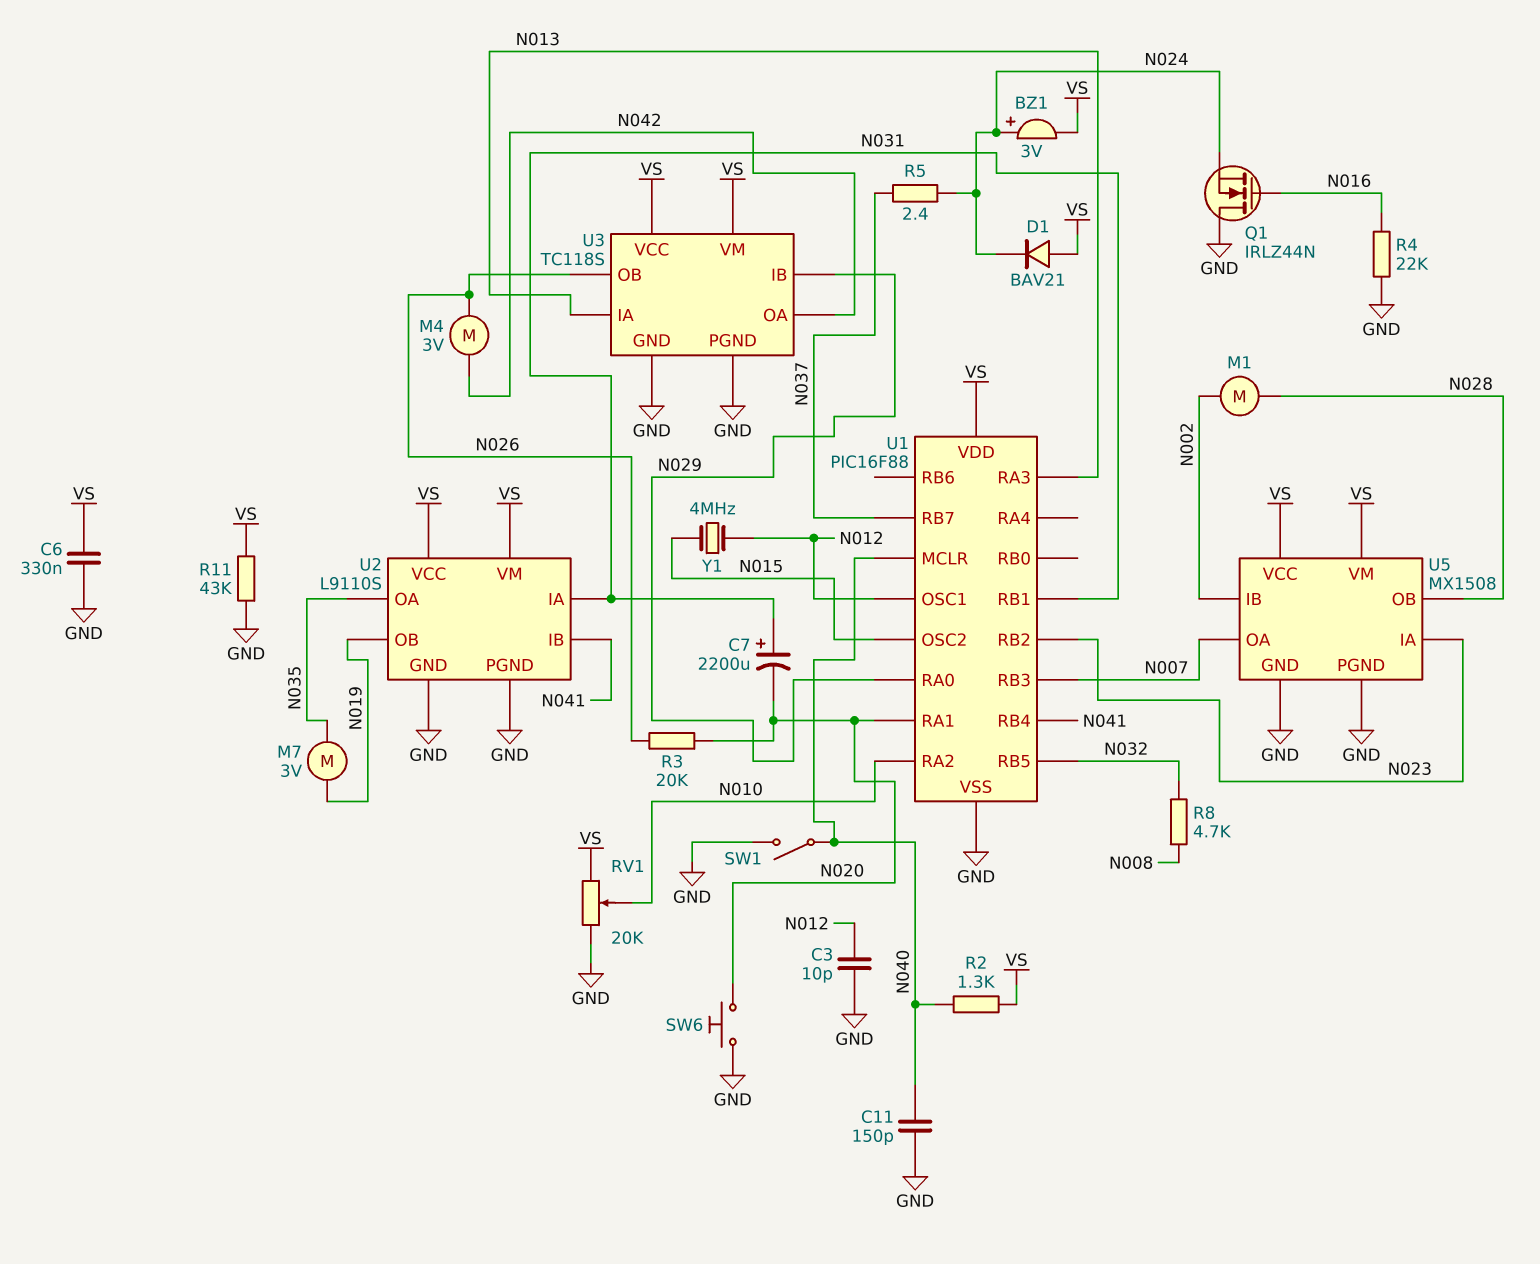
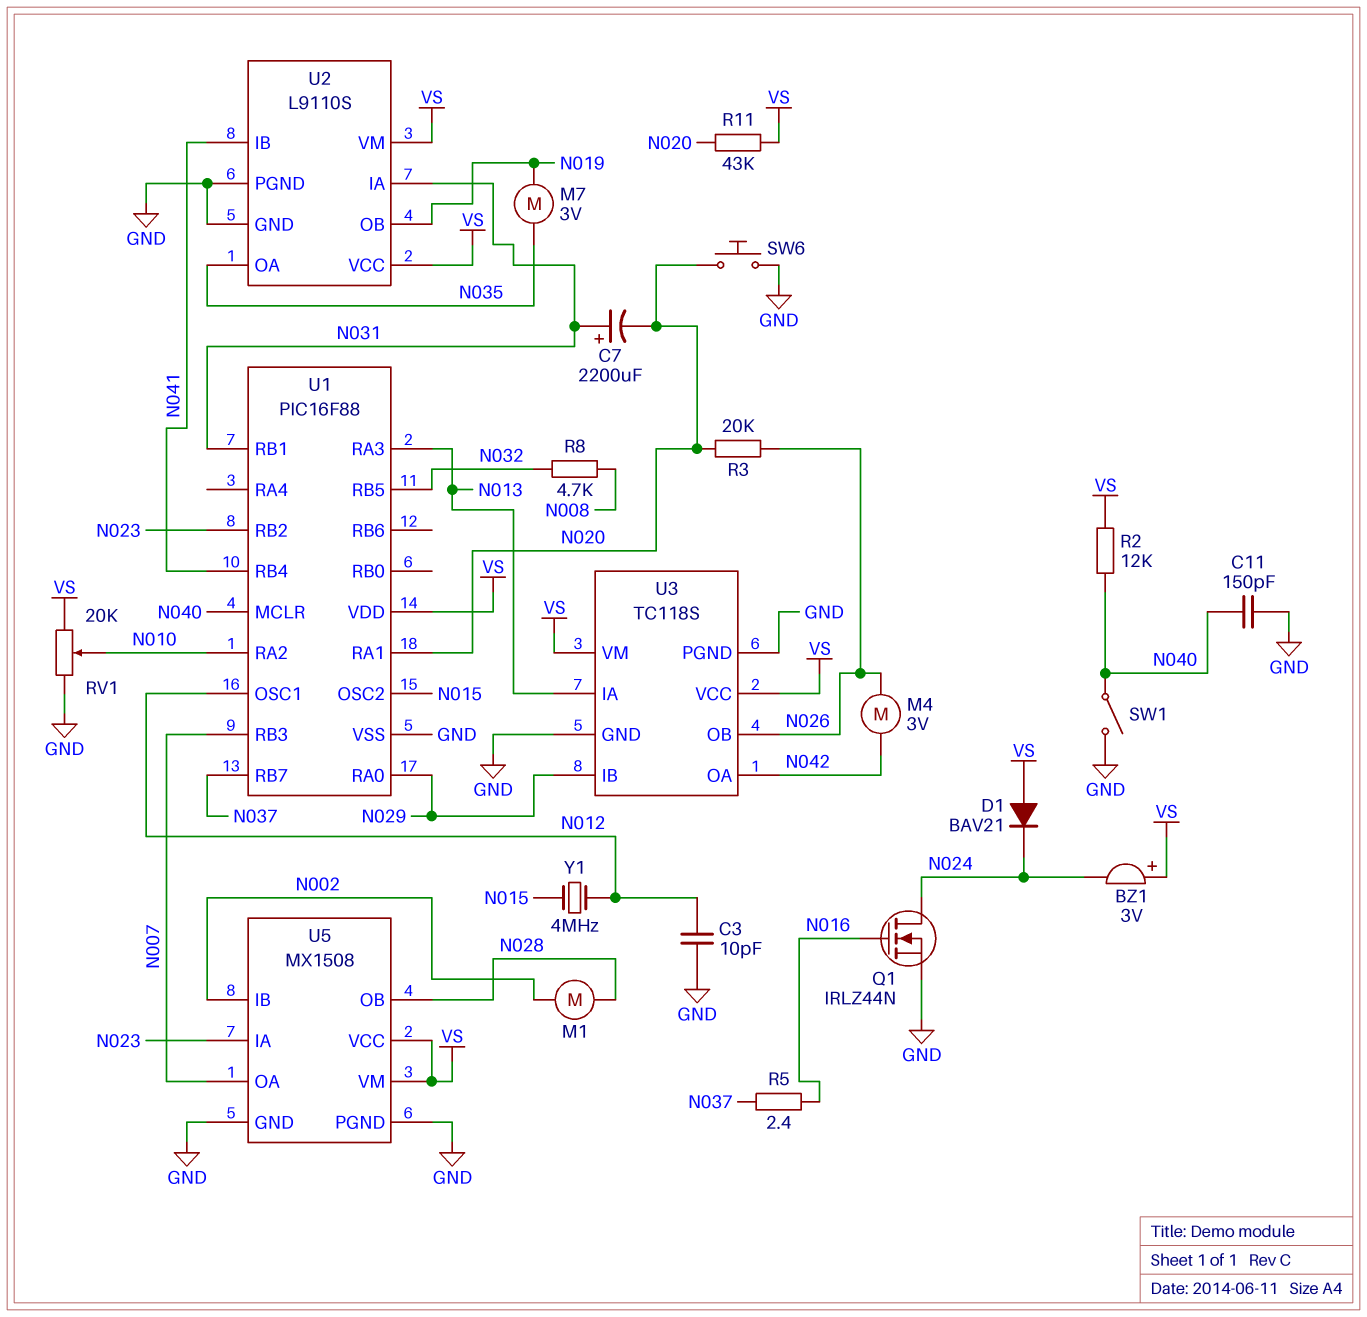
BZ1: buzzer 3V (plus N024, minus VS) -> buzzer 3V (plus VS, minus N024)
C6: 330nF (GND, VS) -> none
Q1: NMOS IRLZ44N (G N016, D GND, S N024) -> NMOS IRLZ44N (G N016, D N024, S GND)
R2: 1.3k (N040, VS) -> 12k (N040, VS)
R4: 22k (GND, N016) -> none
R5: 2.4 (N024, N037) -> 2.4 (N016, N037)
R11: 43k (GND, VS) -> 43k (N020, VS)

